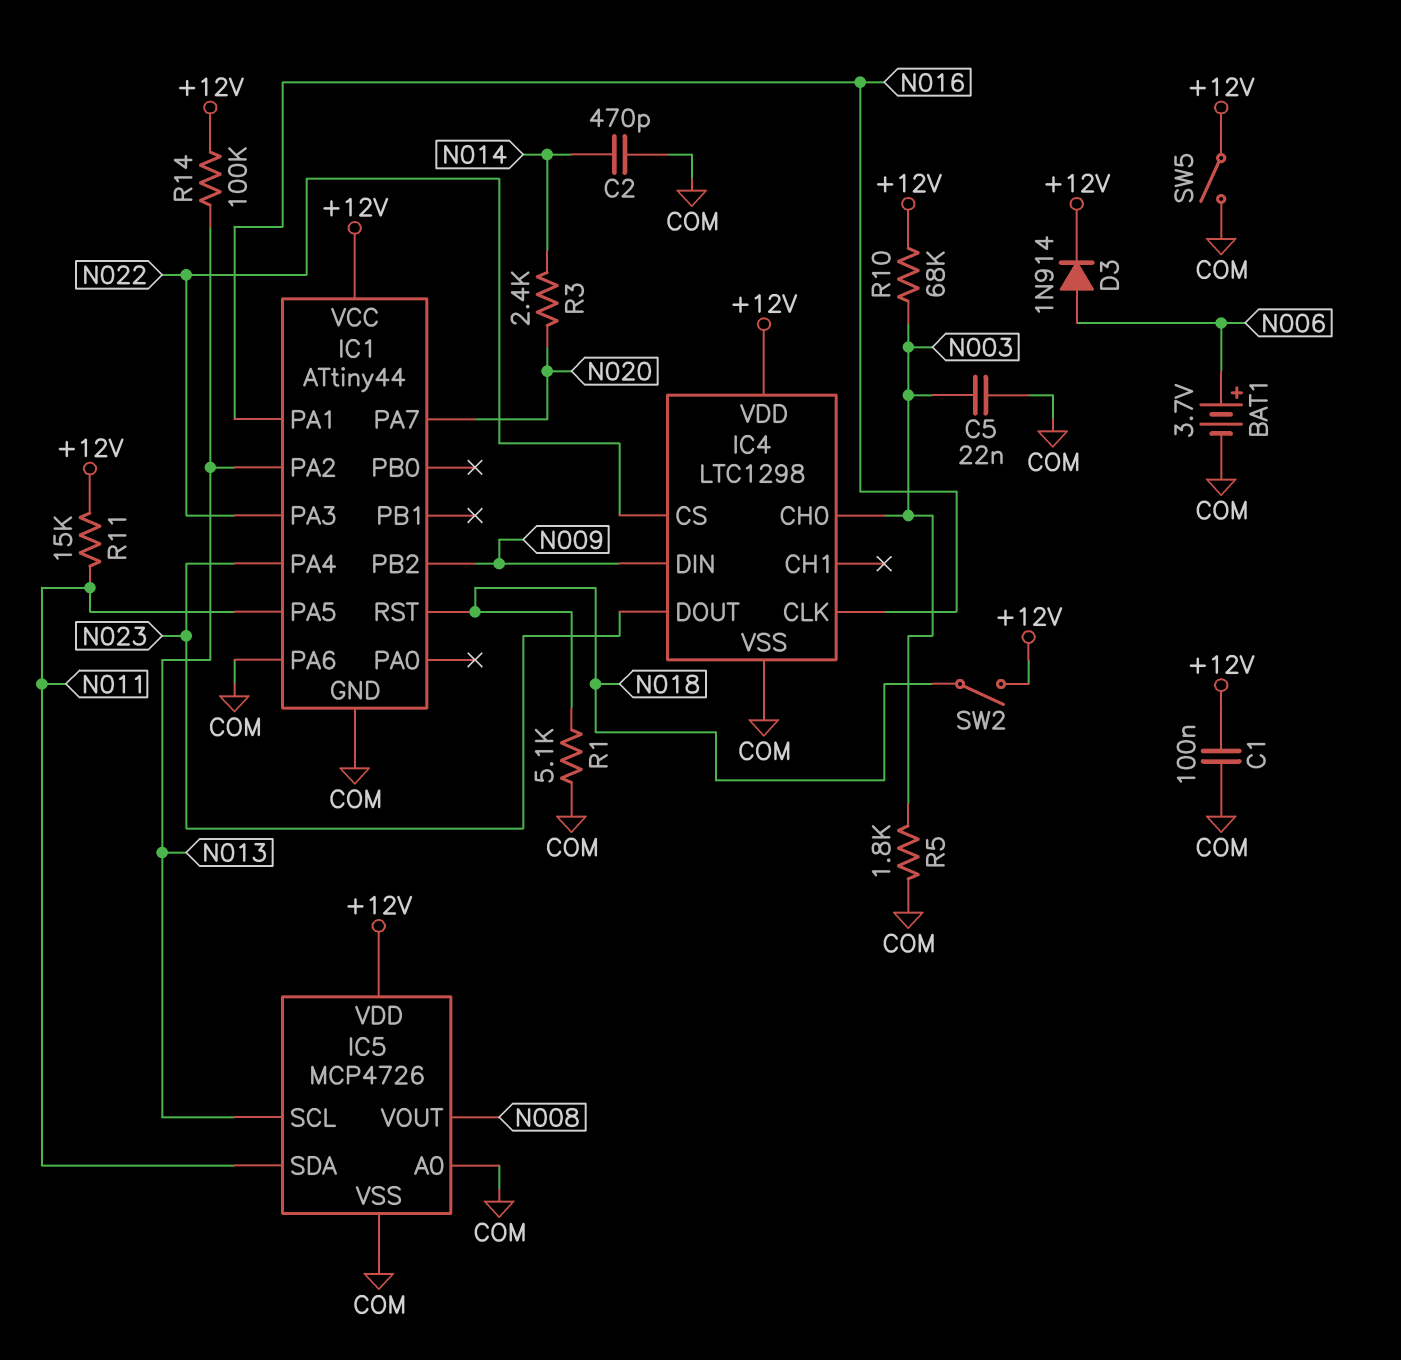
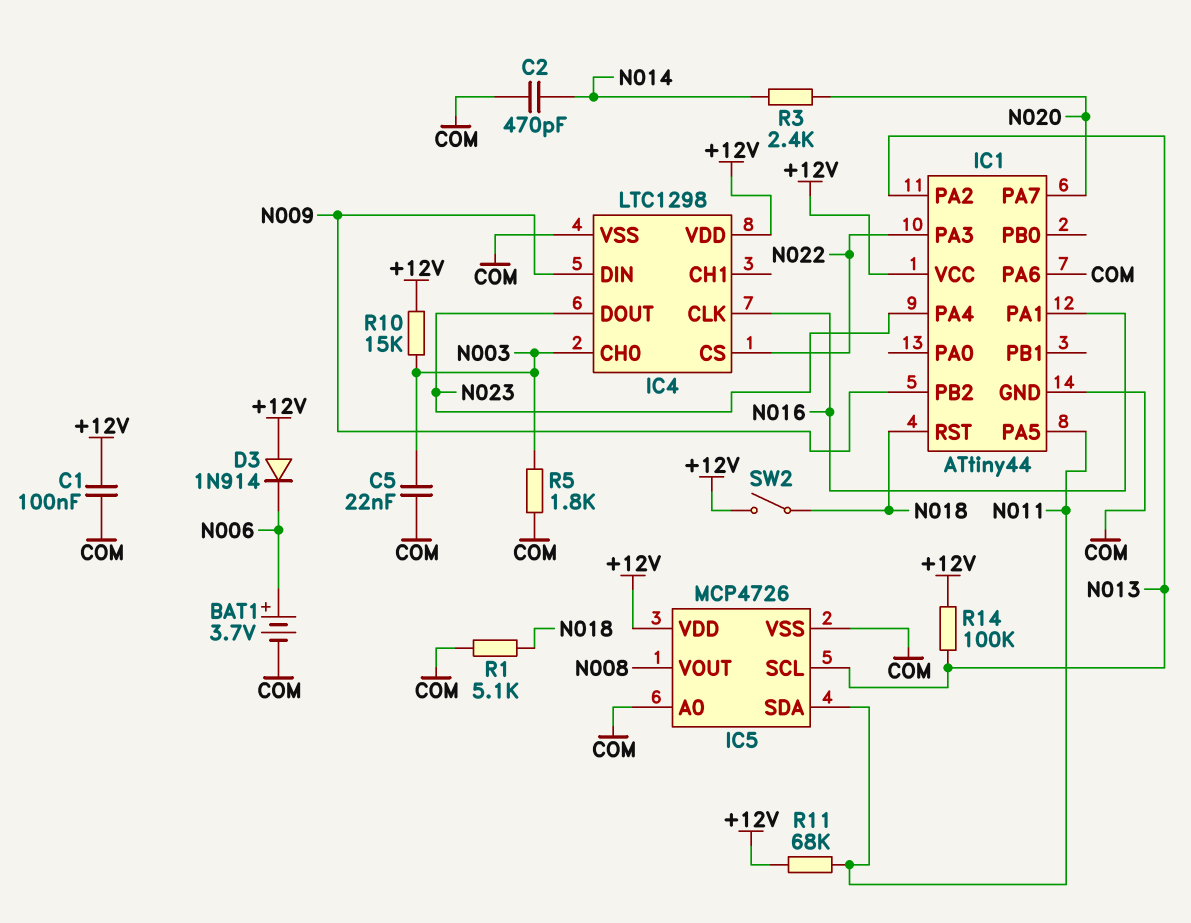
D3: diode 1N914 (A N006, K +12V) -> diode 1N914 (A +12V, K N006)
R10: 68k (+12V, N003) -> 15k (+12V, N003)
R11: 15k (+12V, N011) -> 68k (+12V, N011)
SW5: switch (+12V, COM) -> none

